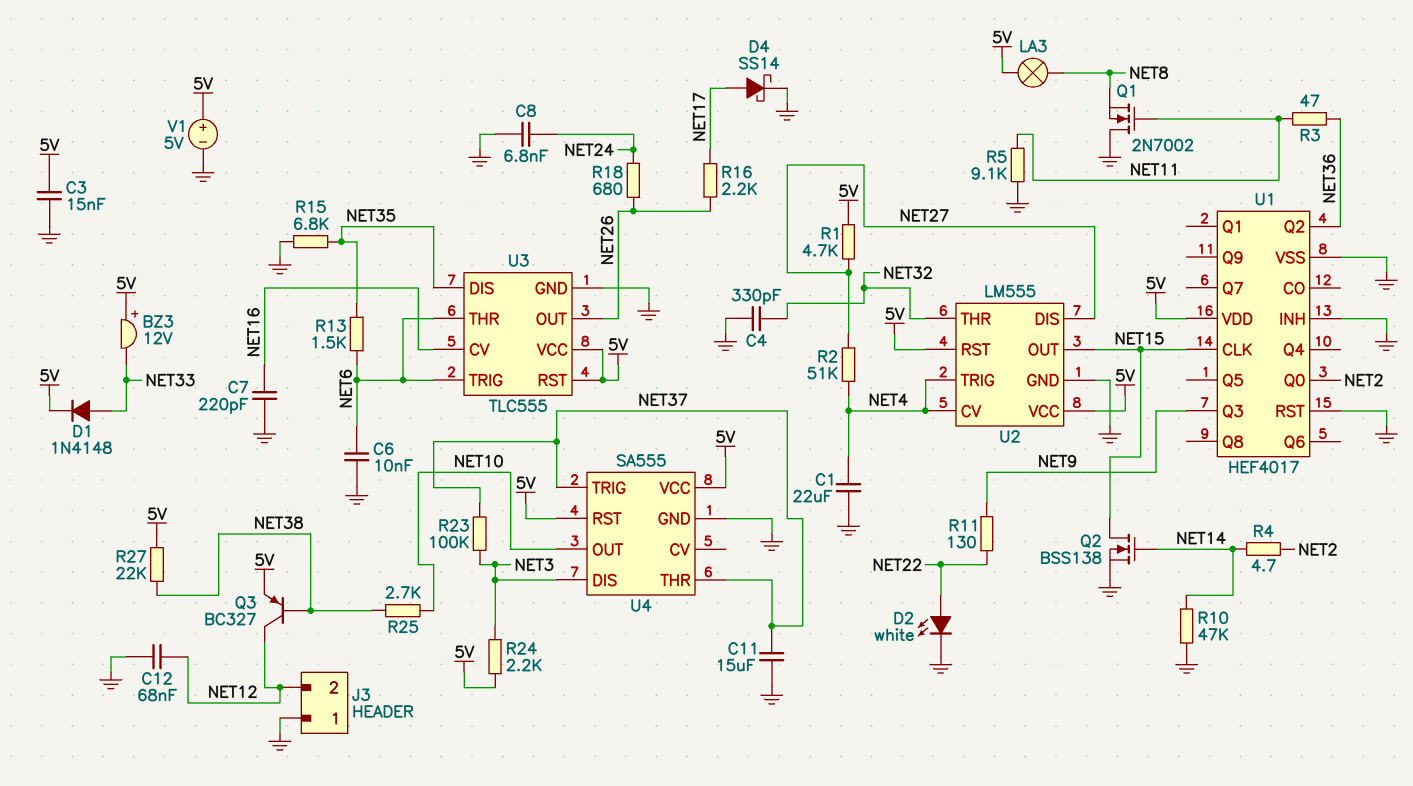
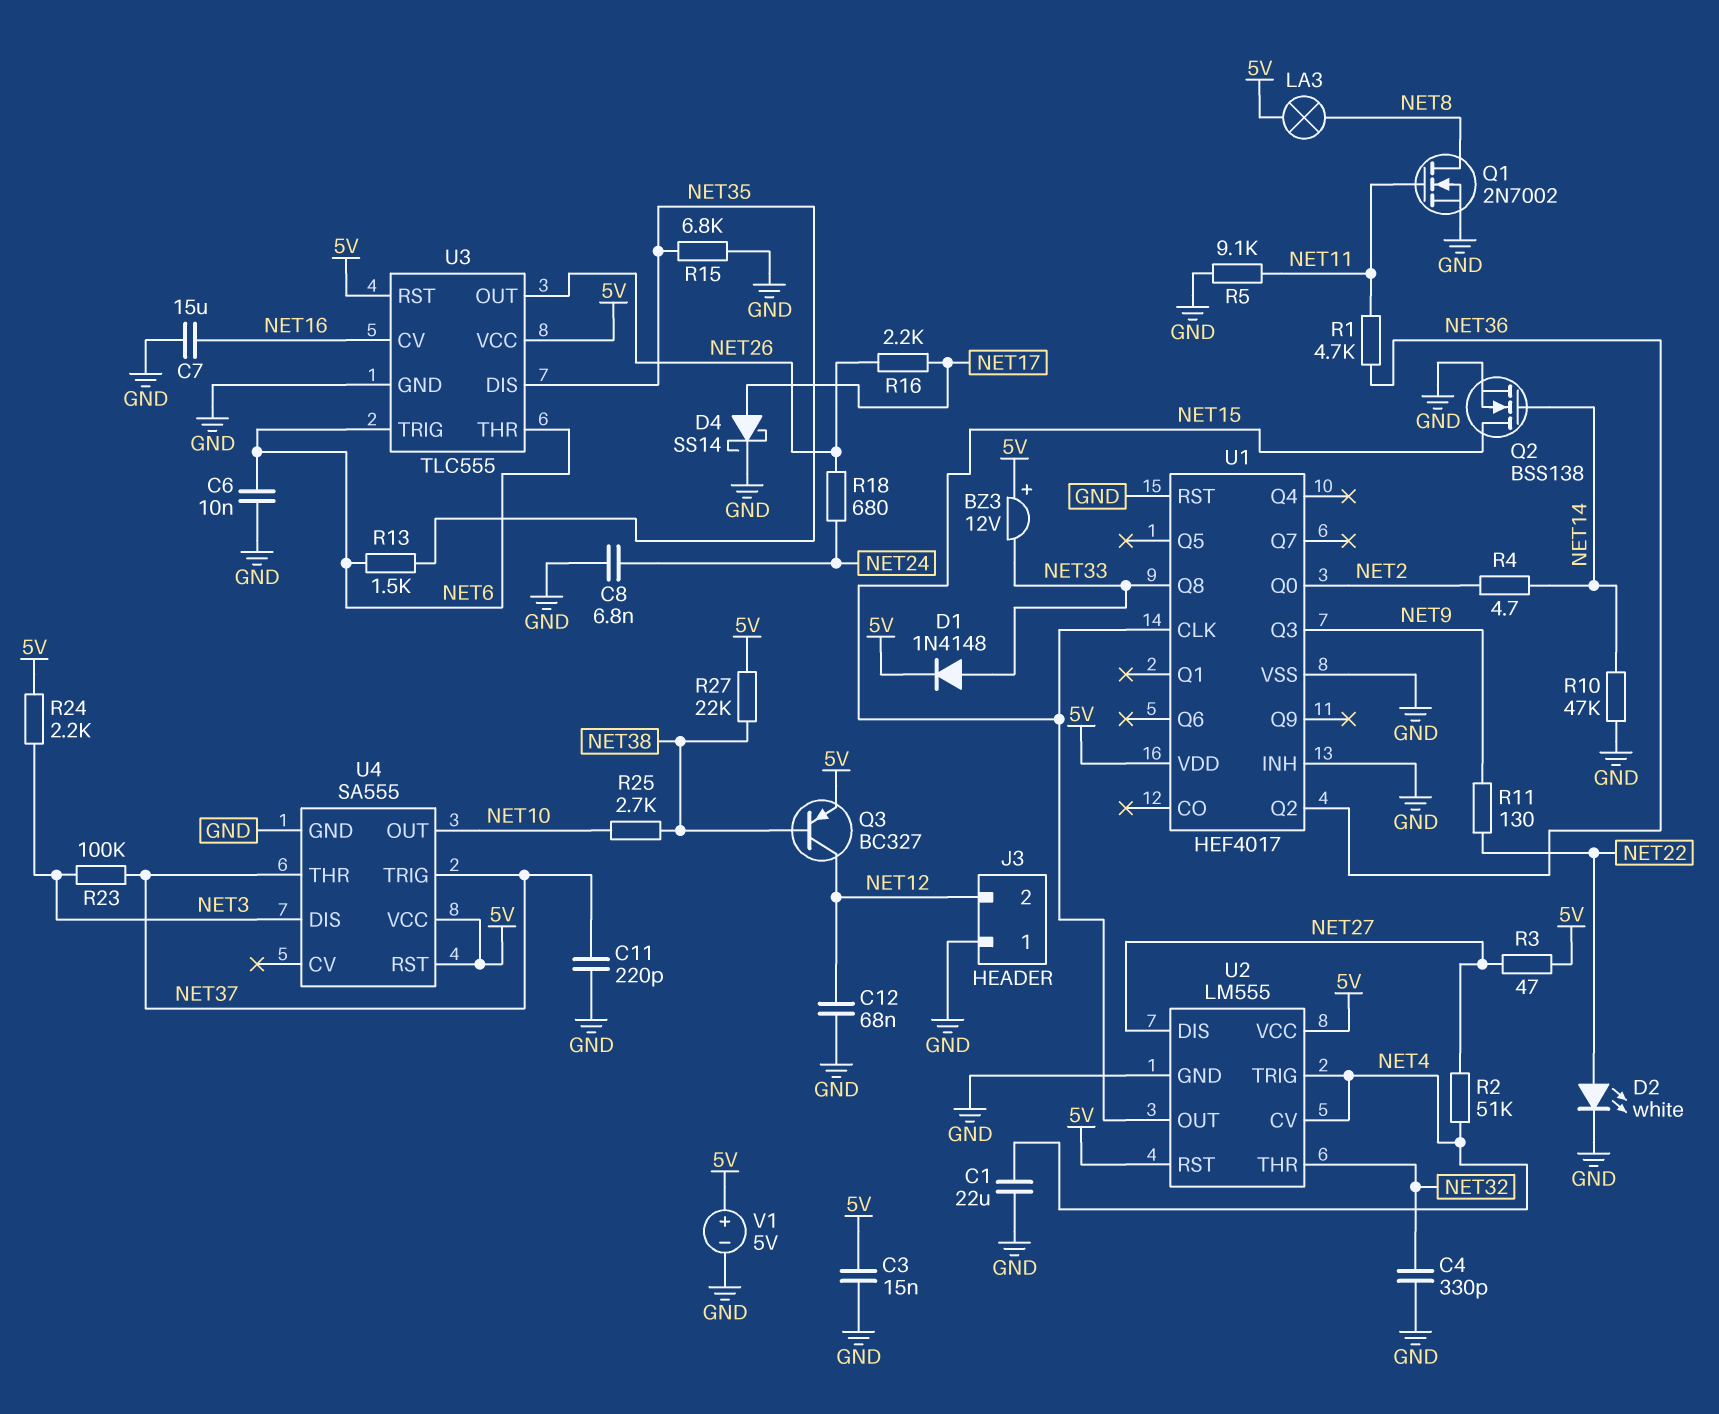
C7: 220pF (GND, NET16) -> 15uF (GND, NET16)
C11: 15uF (GND, NET37) -> 220pF (GND, NET37)
Q1: NMOS 2N7002 (G NET11, D GND, S NET8) -> NMOS 2N7002 (G NET11, D NET8, S GND)
R1: 4.7k (5V, NET27) -> 4.7k (NET11, NET36)
R3: 47 (NET11, NET36) -> 47 (5V, NET27)
U1 pin Q8: none -> NET33

